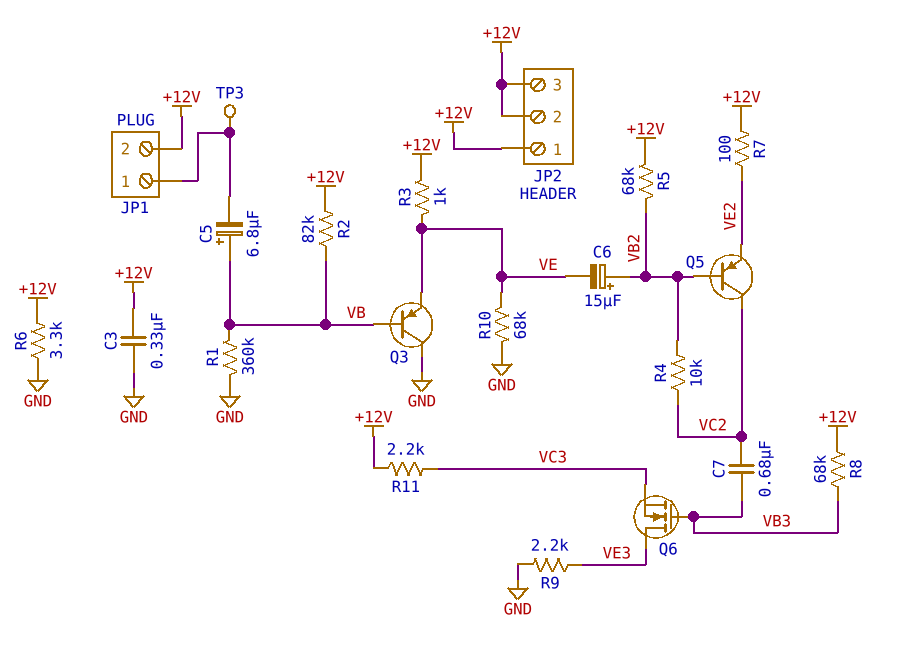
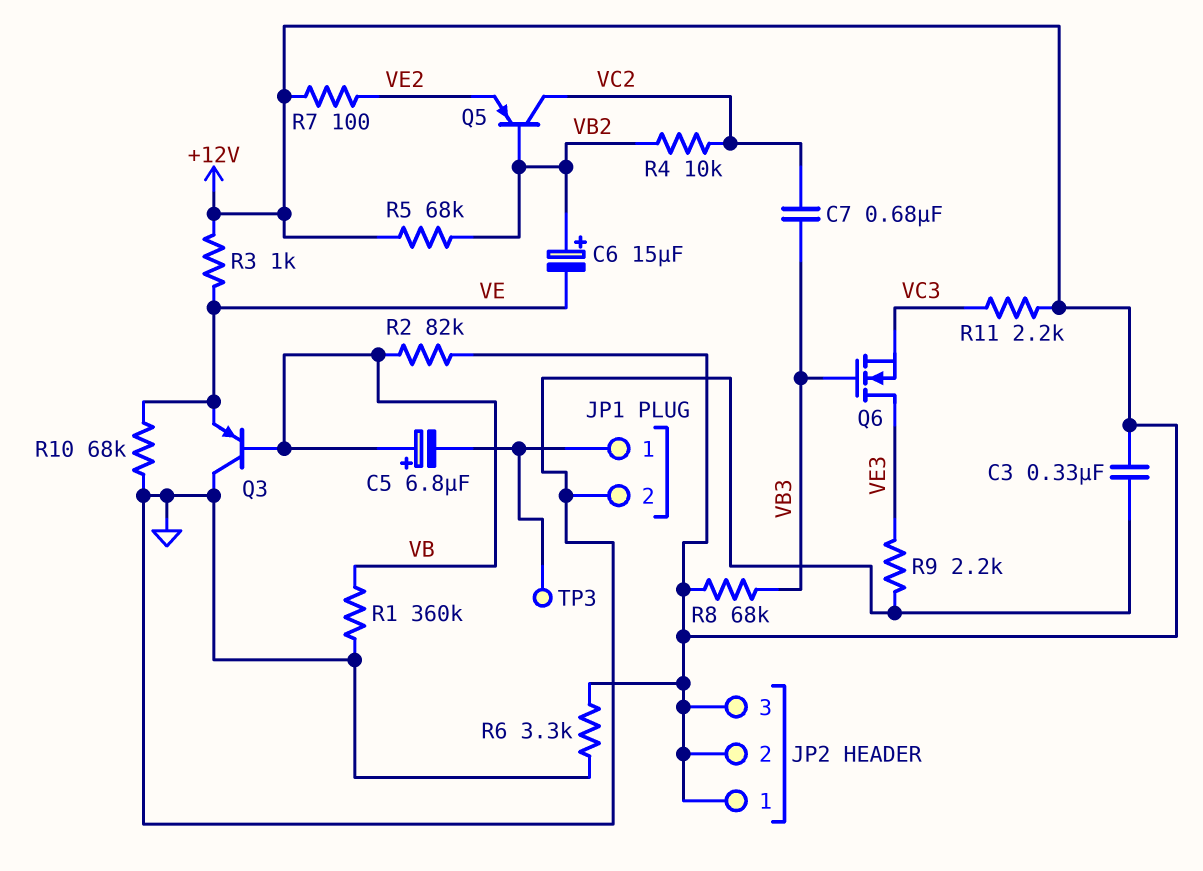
JP1 pin 2: +12V -> GND

